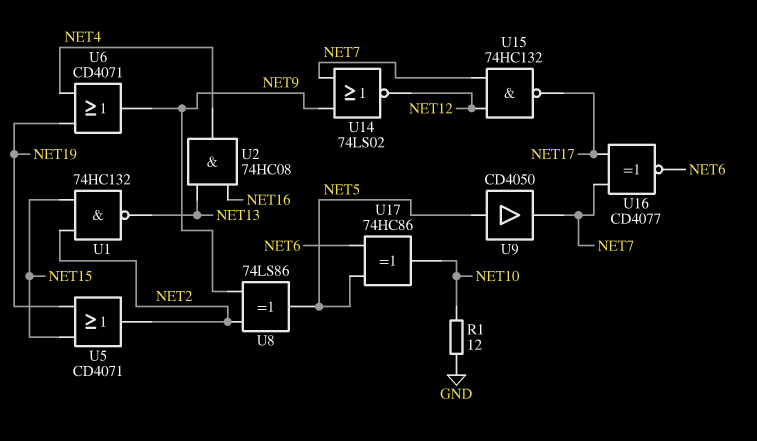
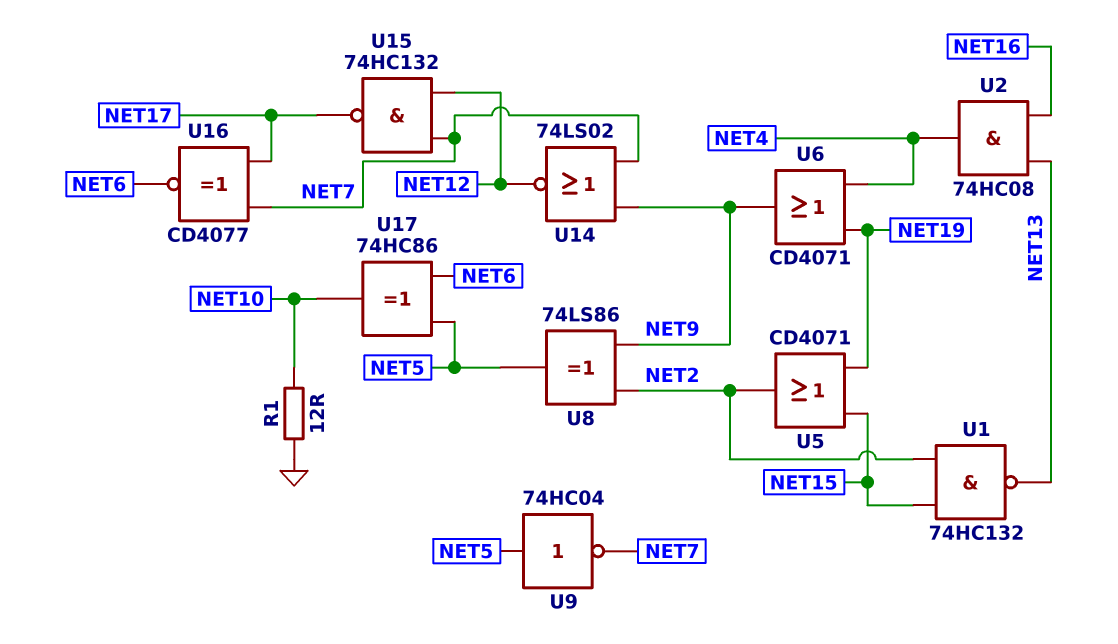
U9: buffer CD4050 (in NET5, out NET7) -> NOT 74HC04 (in NET5, out NET7)

